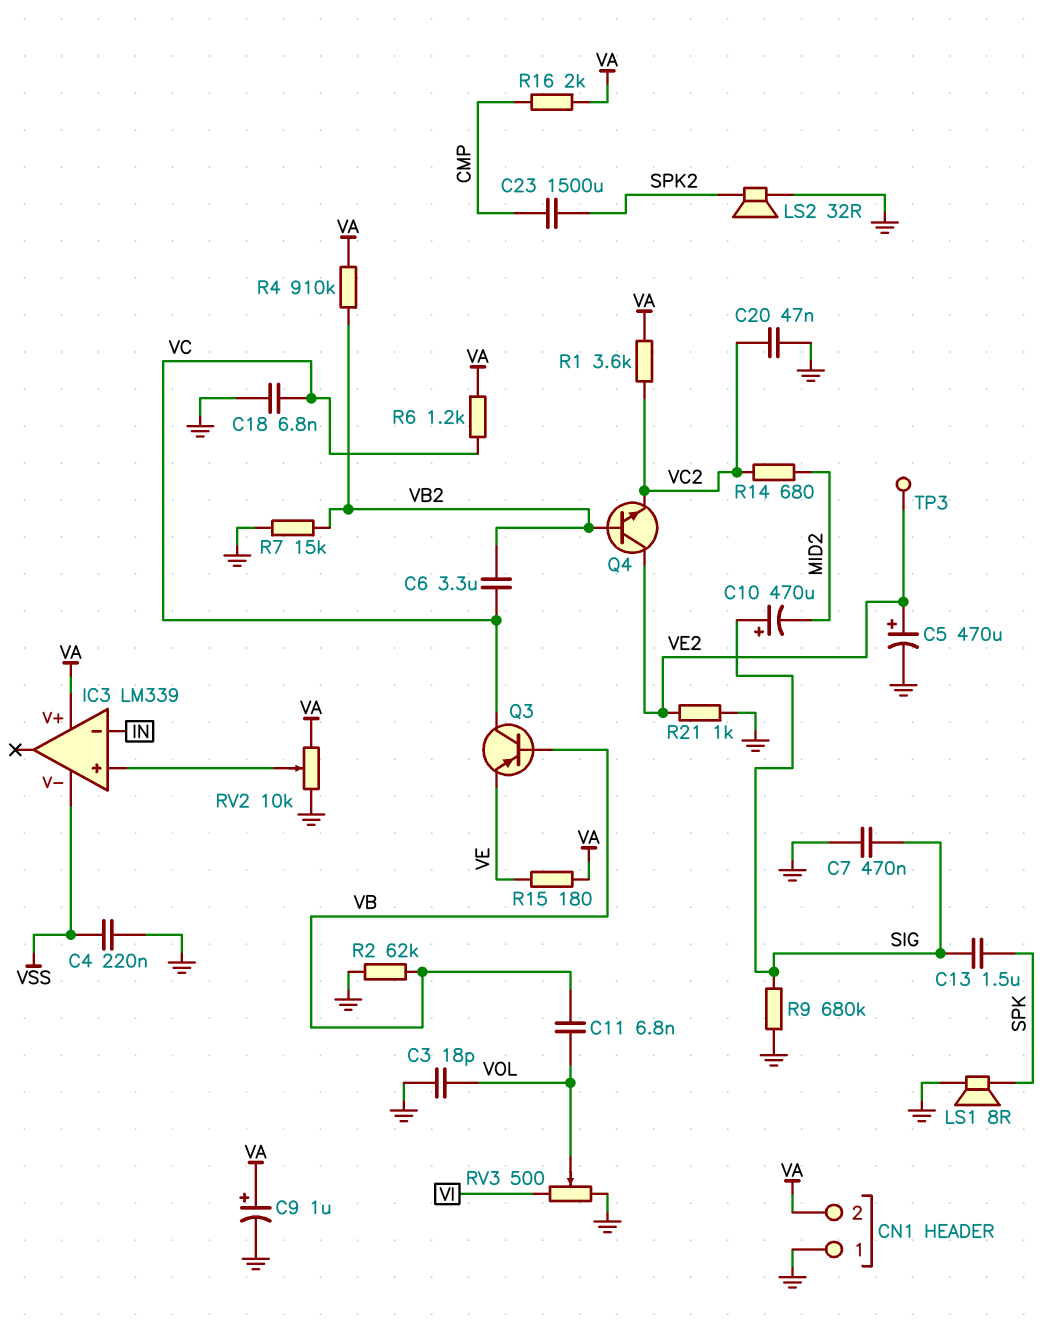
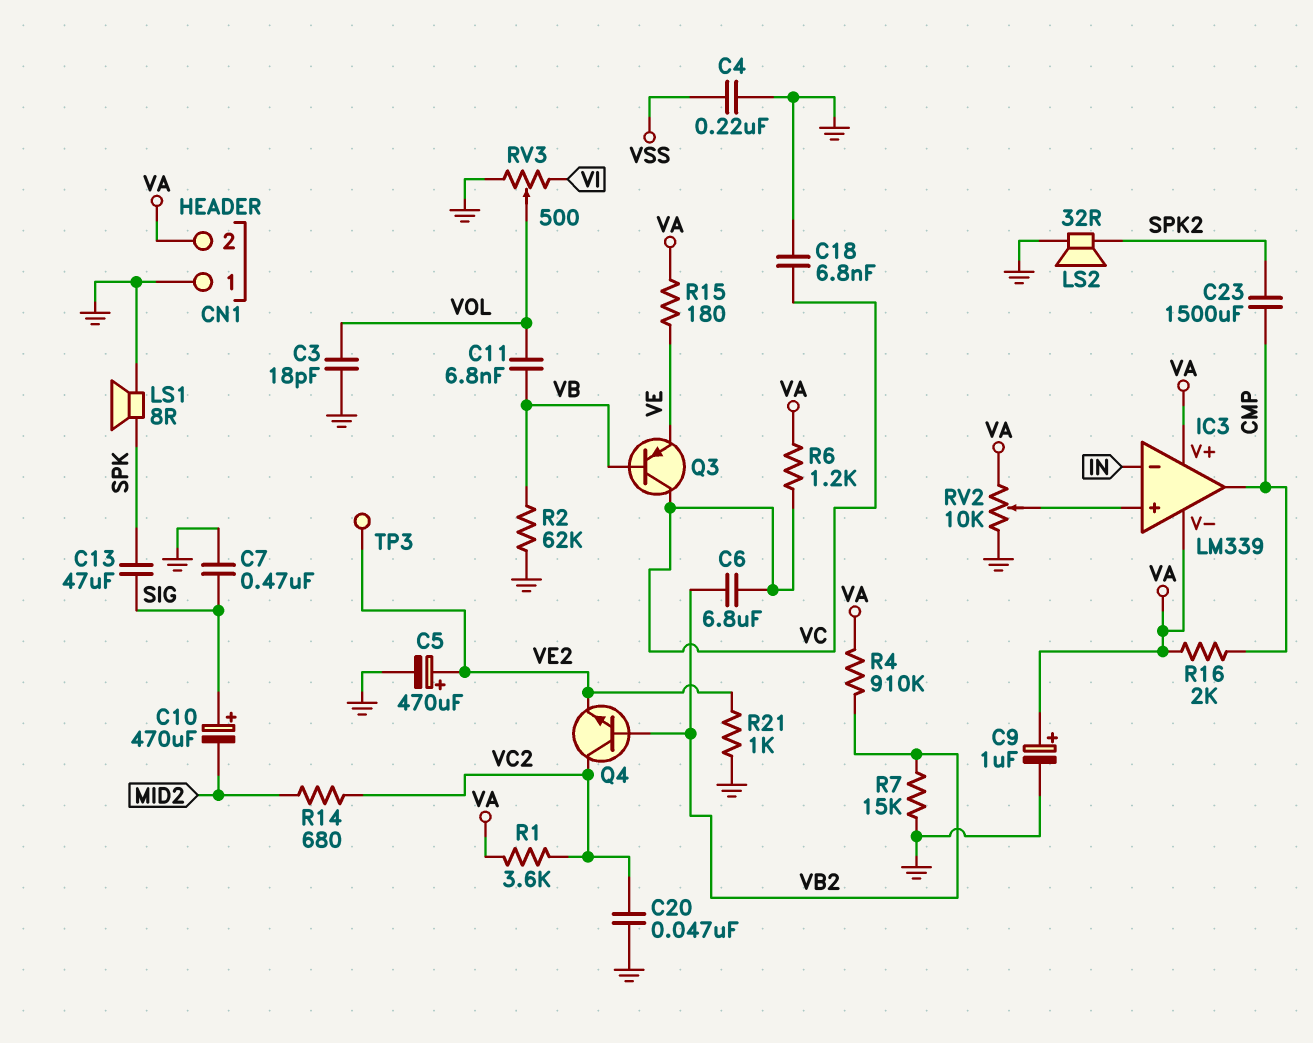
C6: 3.3uF (VB2, VC) -> 6.8uF (VB2, VC)
C13: 1.5uF (SIG, SPK) -> 47uF (SIG, SPK)
IC3 pin V-: VSS -> VA
IC3 pin out: none -> CMP
Q4: NPN (B VB2, C VE2, E VC2) -> NPN (B VB2, C VC2, E VE2)
R9: 680k (GND, SIG) -> none

